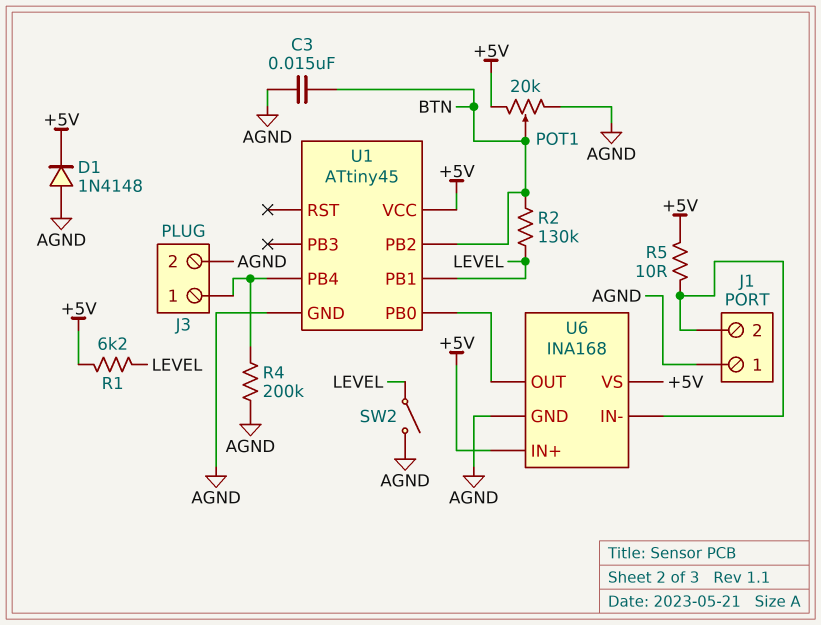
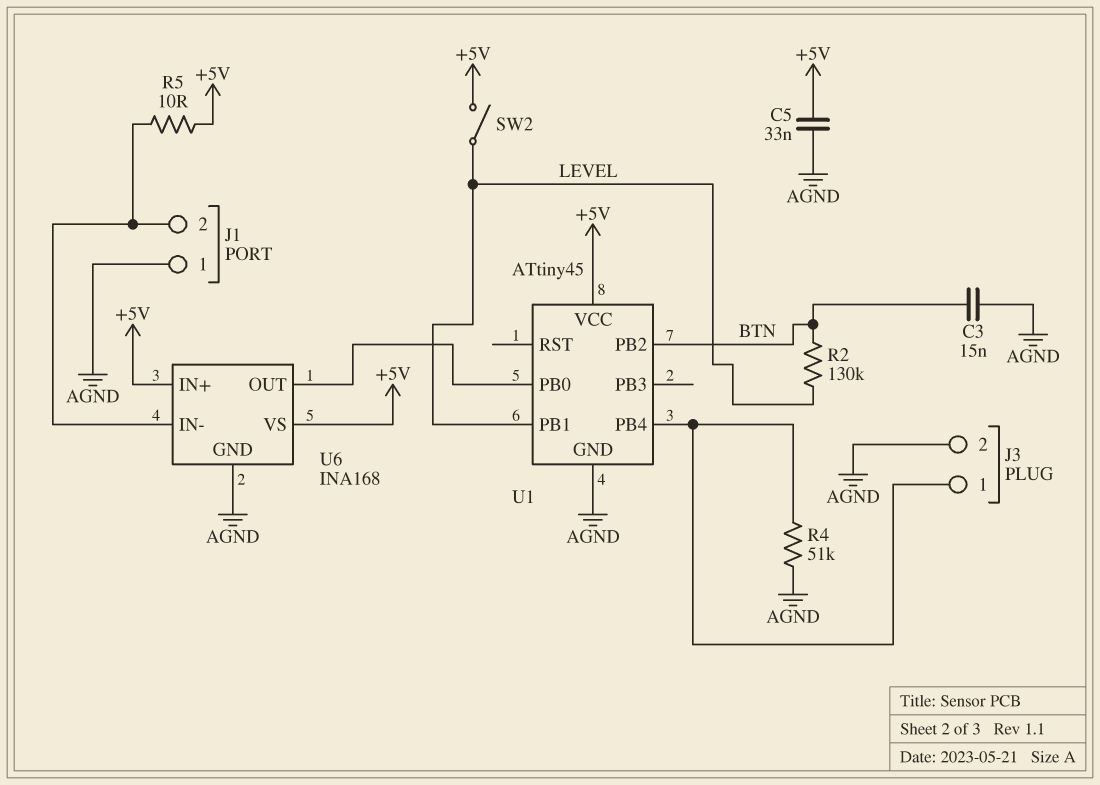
C5: none -> 33nF (+5V, AGND)
D1: diode 1N4148 (A AGND, K +5V) -> none
POT1: 20k (+5V, AGND, wiper BTN) -> none
R1: 6.2k (+5V, LEVEL) -> none
R4: 200k (AGND, J3/1) -> 51k (AGND, J3/1)
SW2: switch (AGND, LEVEL) -> switch (+5V, LEVEL)

